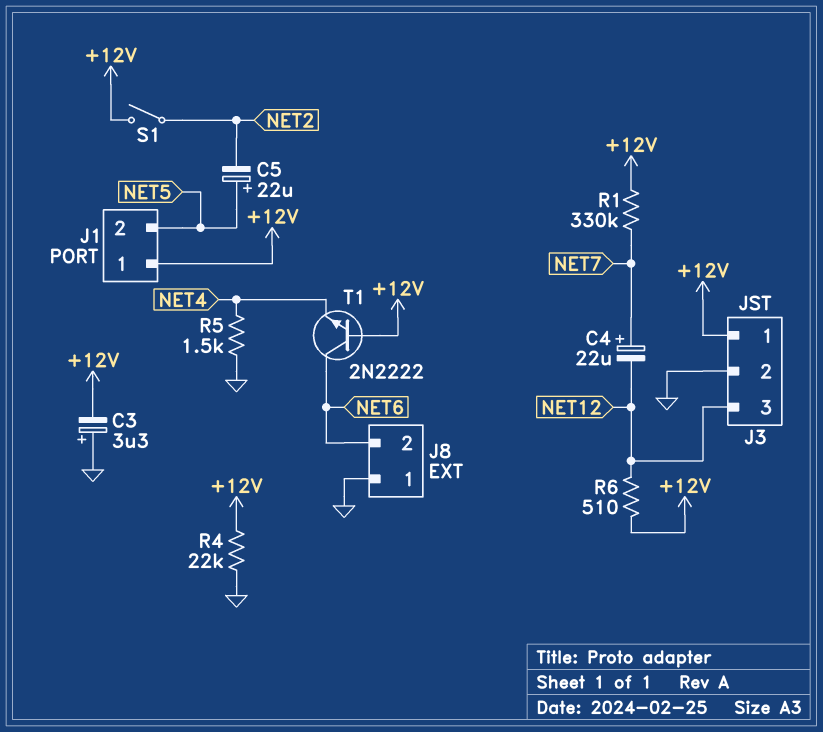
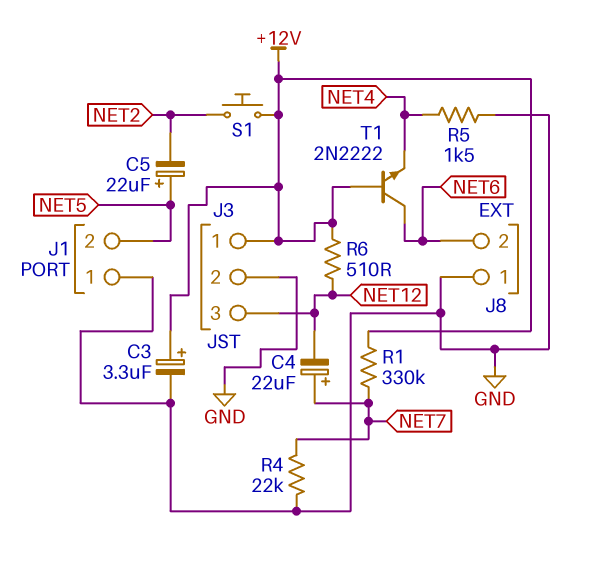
C3: 3.3uF (plus GND, minus +12V) -> 3.3uF (plus +12V, minus GND)
J1 pin 1: +12V -> GND
R4: 22k (+12V, GND) -> 22k (GND, NET7)
S1: switch (+12V, NET2) -> button (+12V, NET2)

